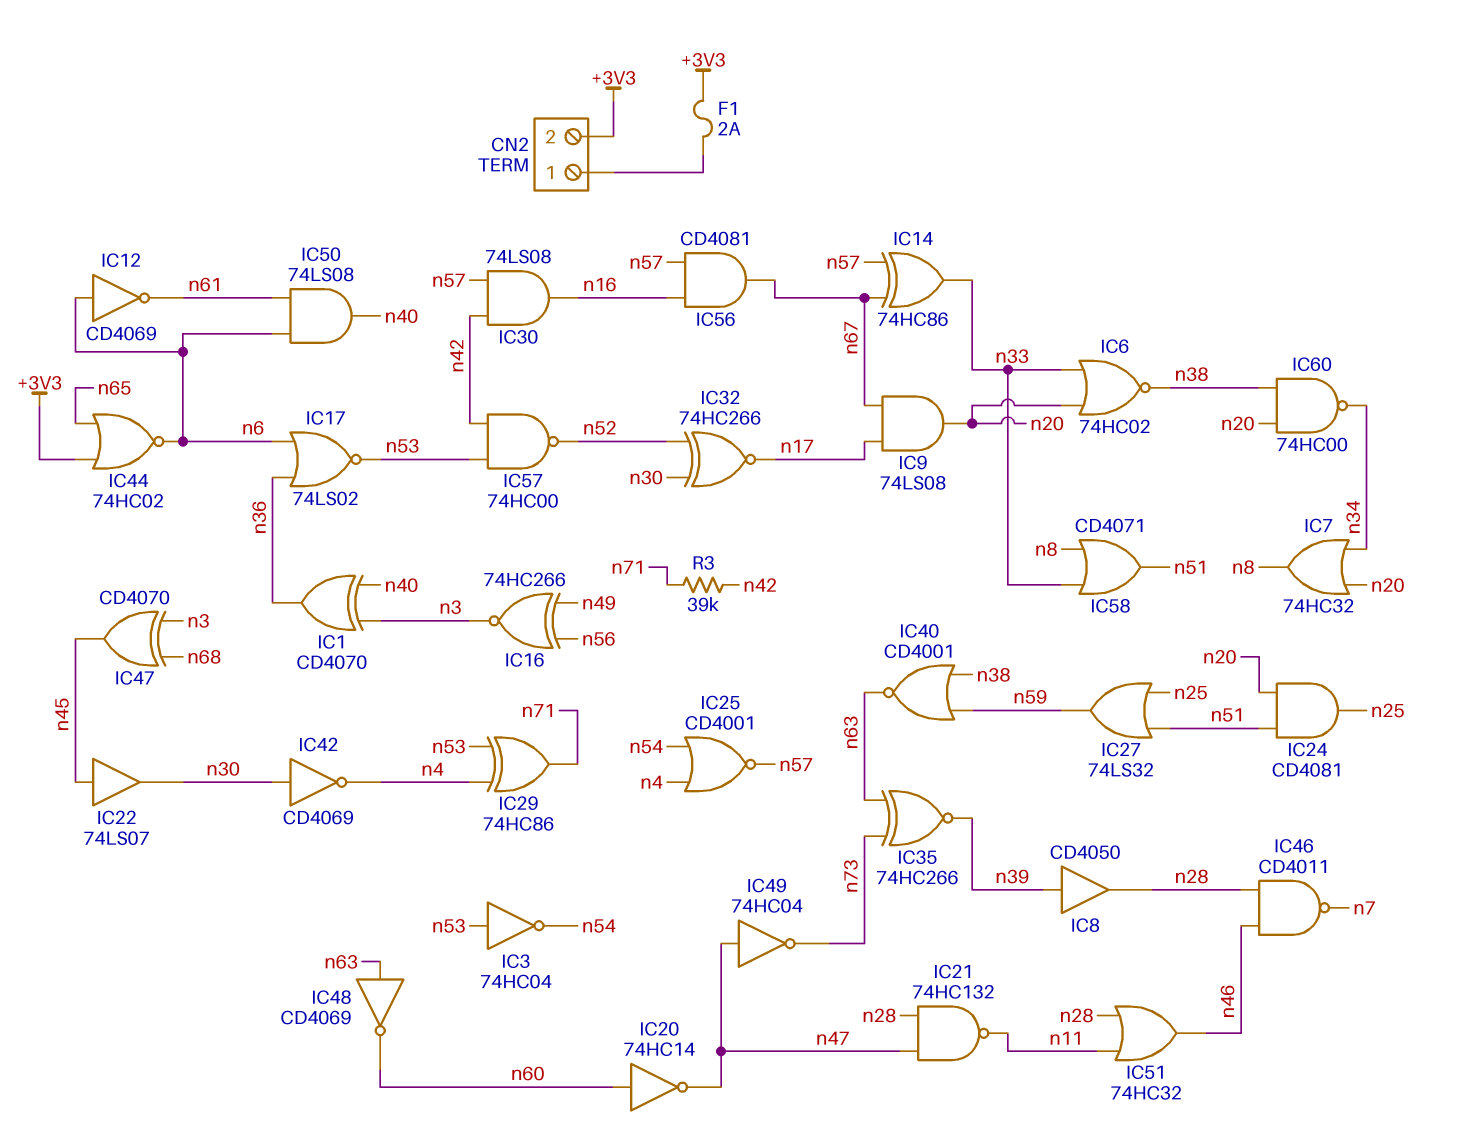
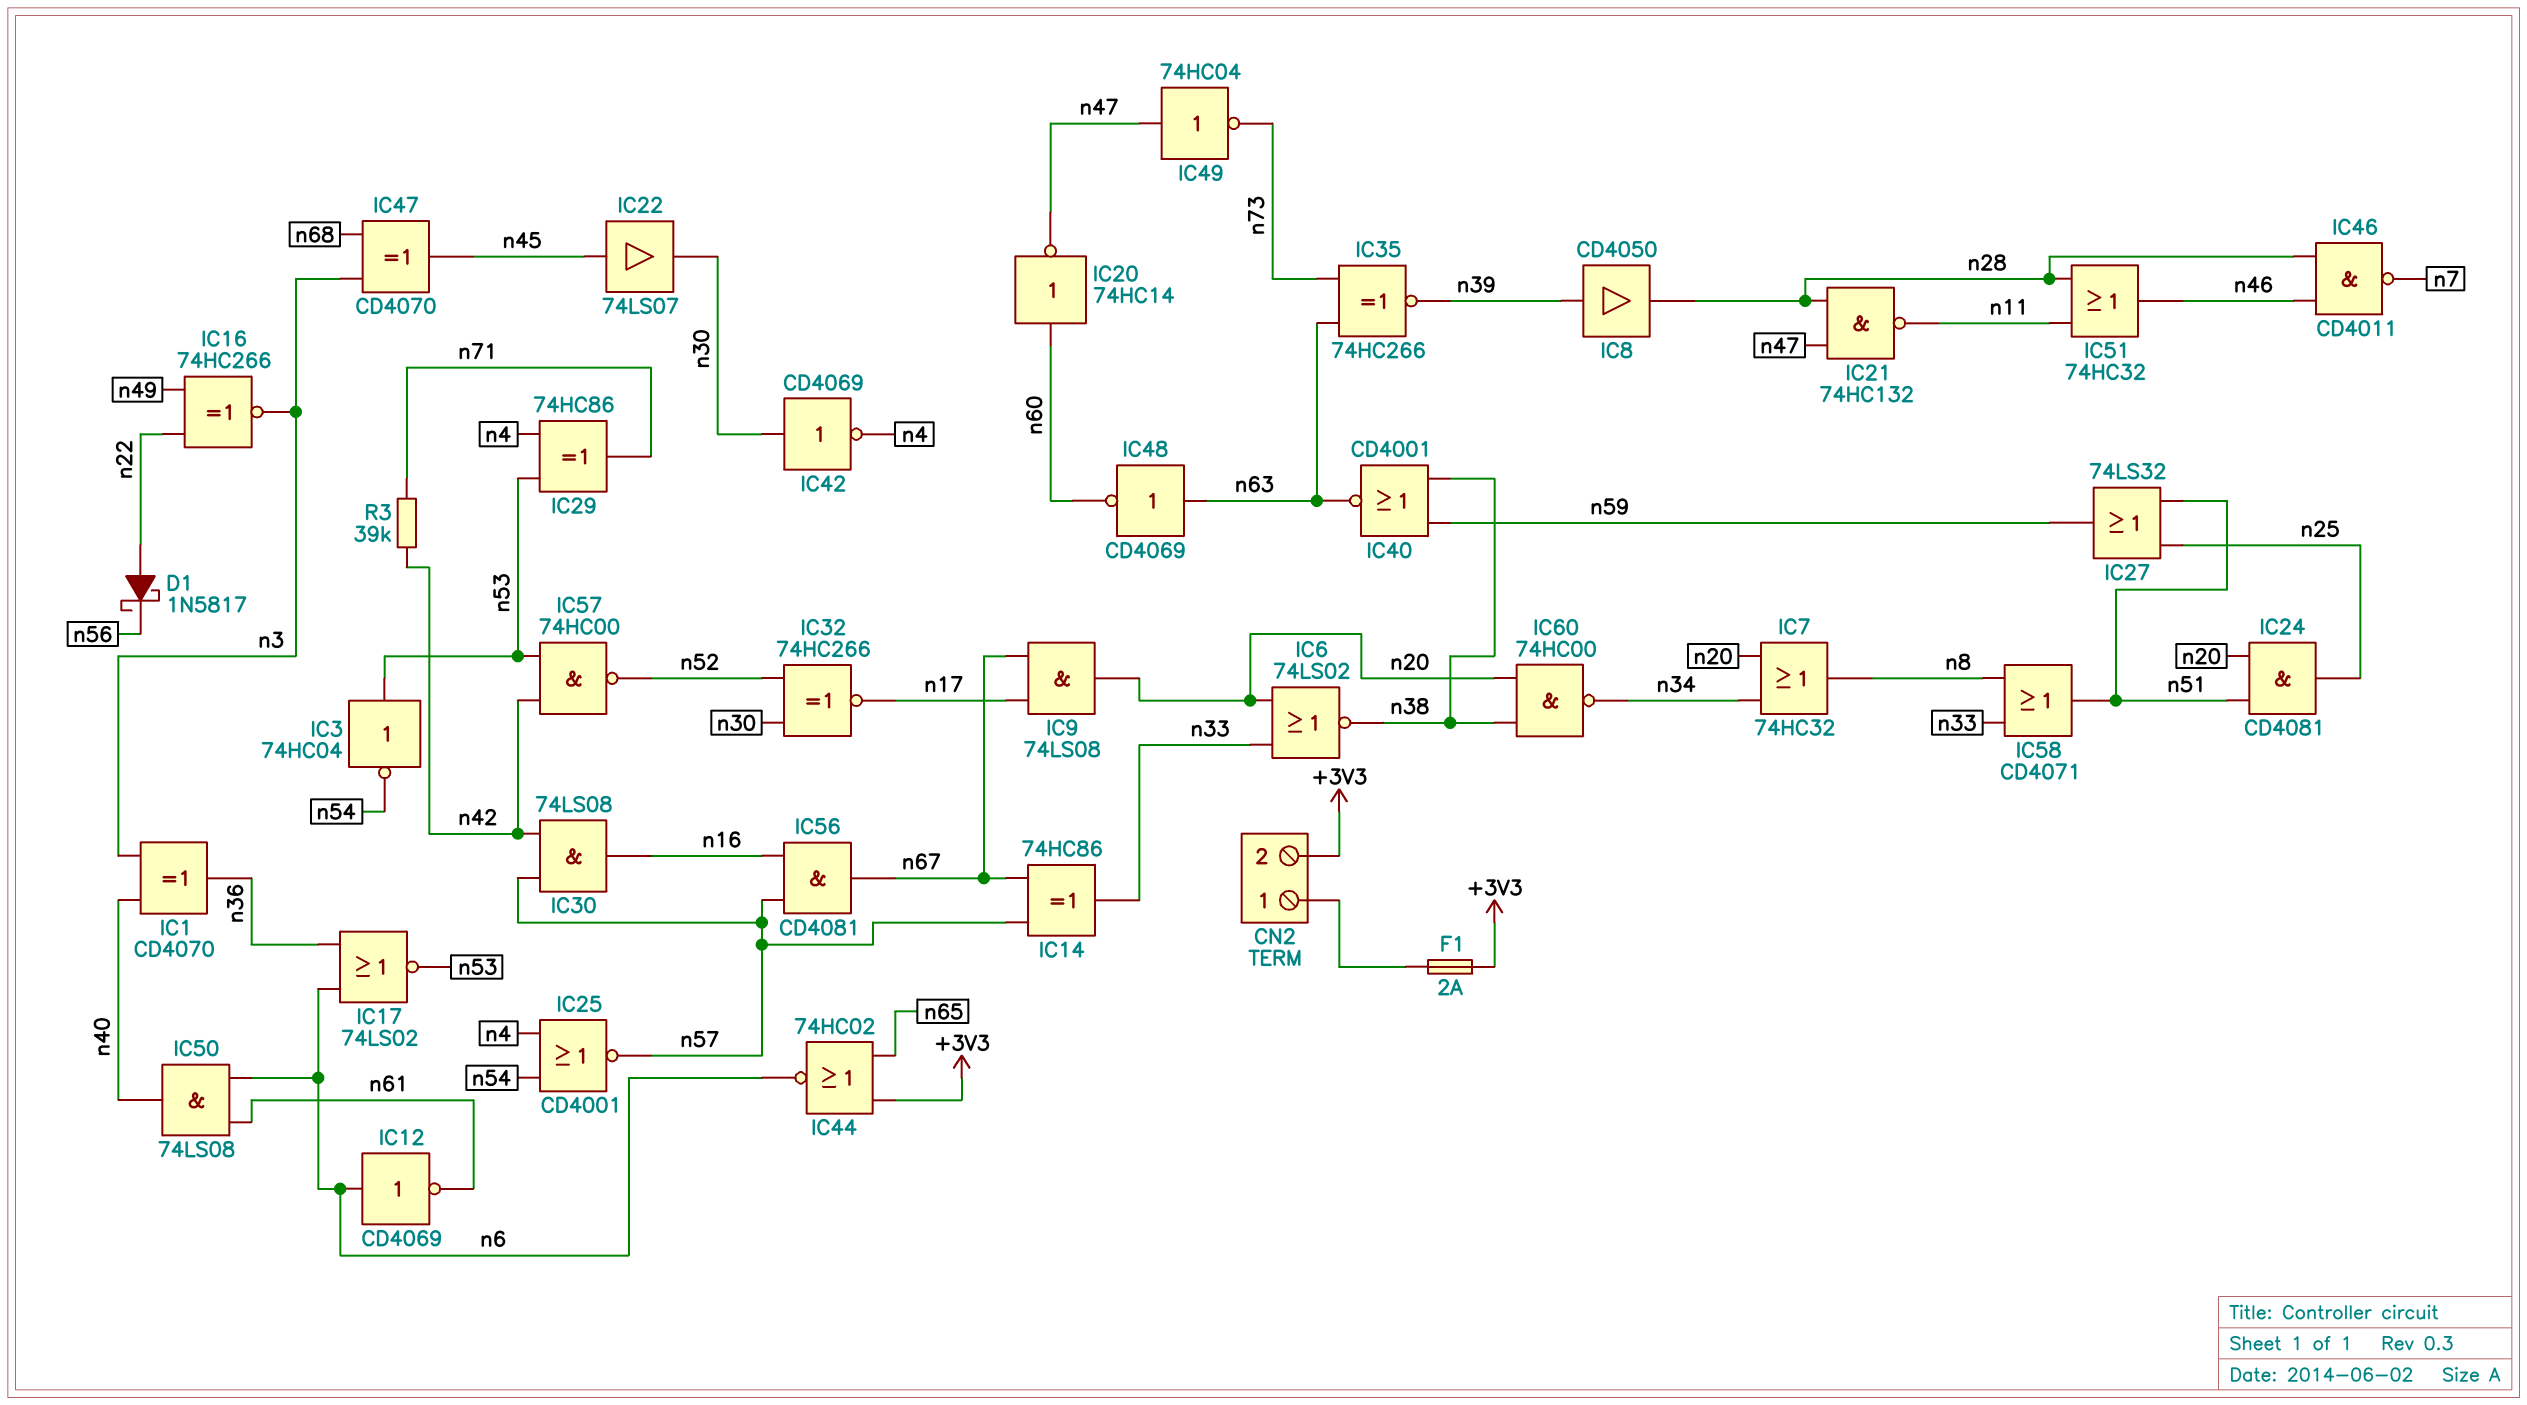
D1: none -> schottky 1N5817 (A n22, K n56)
IC6: NOR 74HC02 (in n20, in n33, out n38) -> NOR 74LS02 (in n20, in n33, out n38)
IC16: XNOR 74HC266 (in n49, in n56, out n3) -> XNOR 74HC266 (in n22, in n49, out n3)

